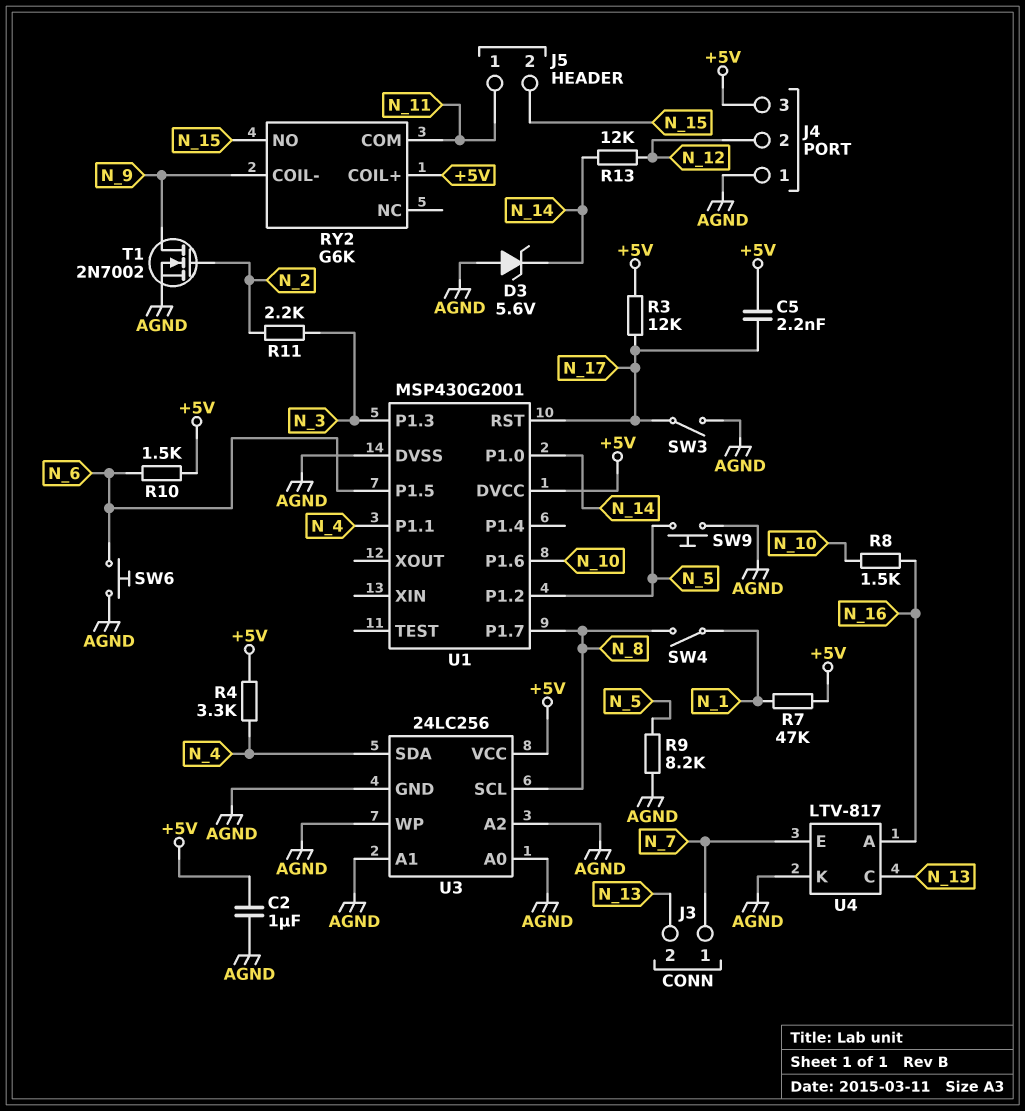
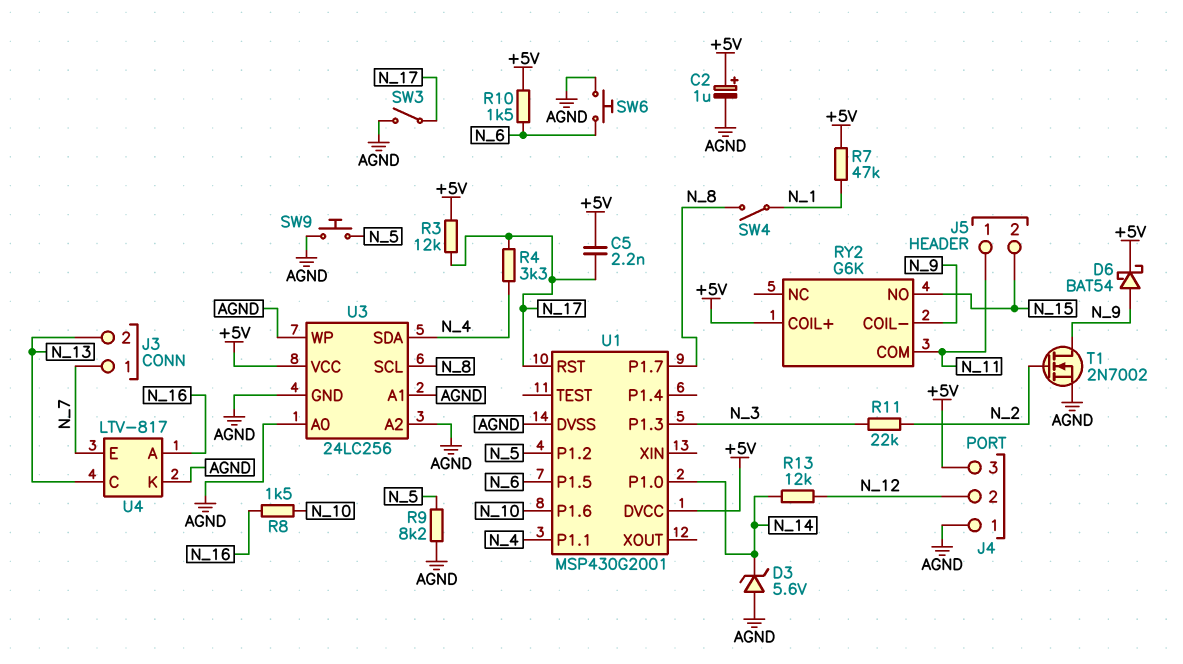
C2: 1uF (+5V, AGND) -> 1uF (plus +5V, minus AGND)
D6: none -> schottky BAT54 (A N_9, K +5V)
R4: 3.3k (+5V, N_4) -> 3.3k (N_4, N_17)
R11: 2.2k (N_2, N_3) -> 22k (N_2, N_3)

